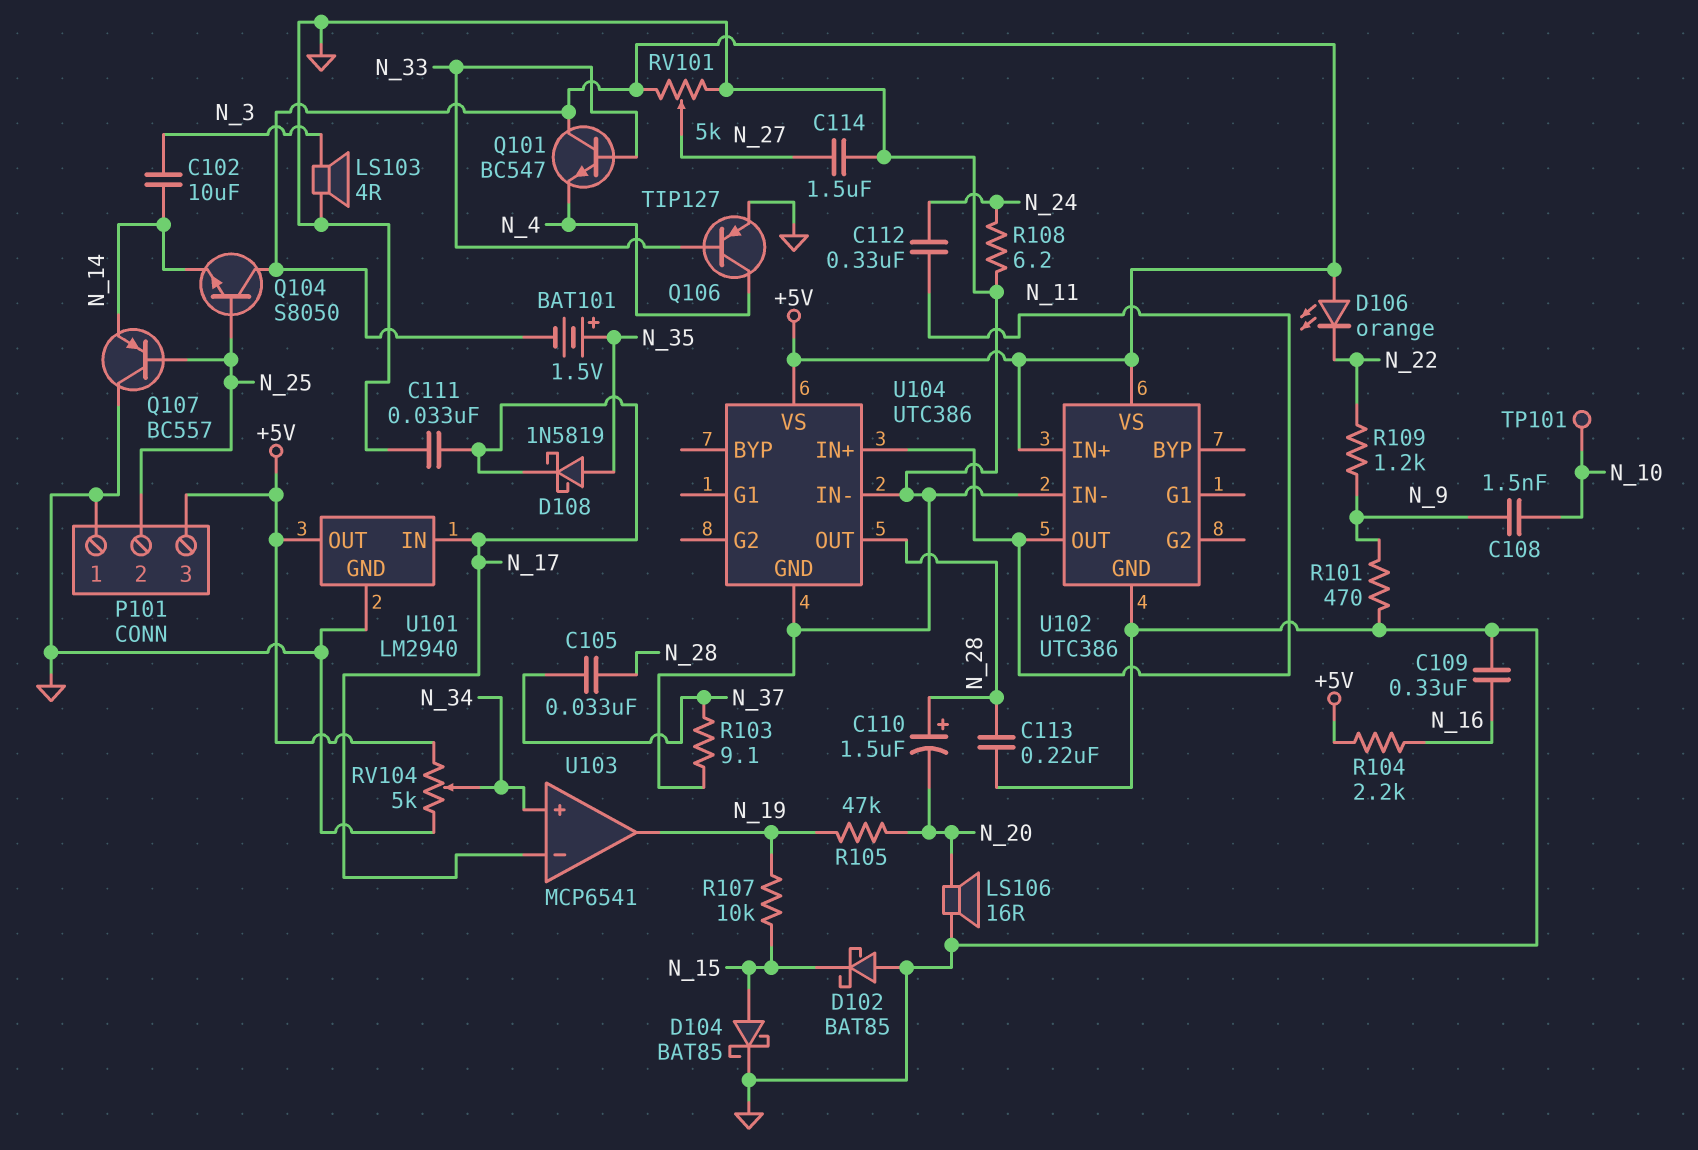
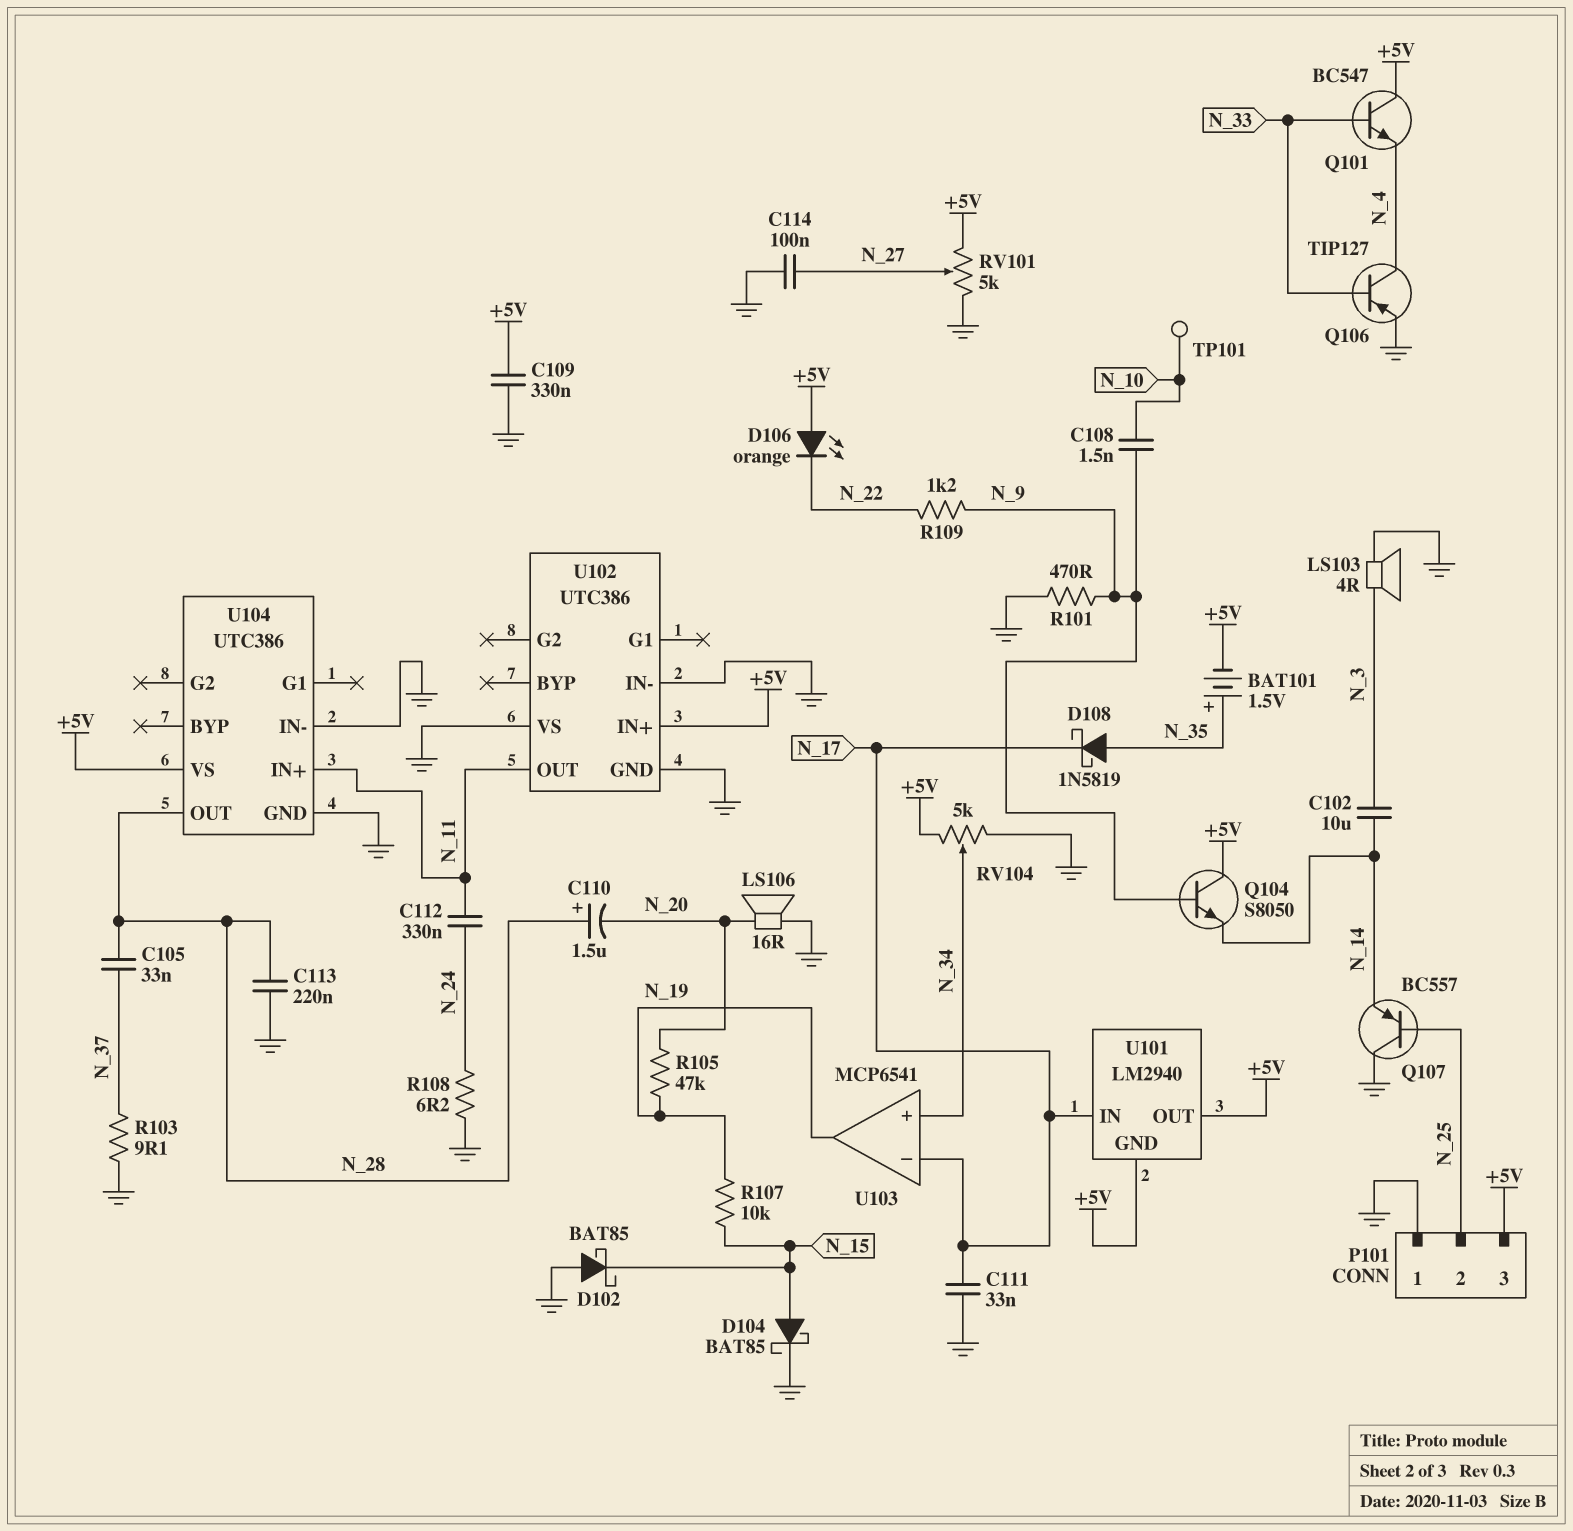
C109: 330nF (GND, N_16) -> 330nF (+5V, GND)
C114: 1.5uF (GND, N_27) -> 100nF (GND, N_27)
Q104: NPN S8050 (B N_25, C +5V, E N_14) -> NPN S8050 (B N_9, C +5V, E N_14)
R104: 2.2k (+5V, N_16) -> none
U101 pin GND: GND -> +5V
U102 pin VS: +5V -> GND

